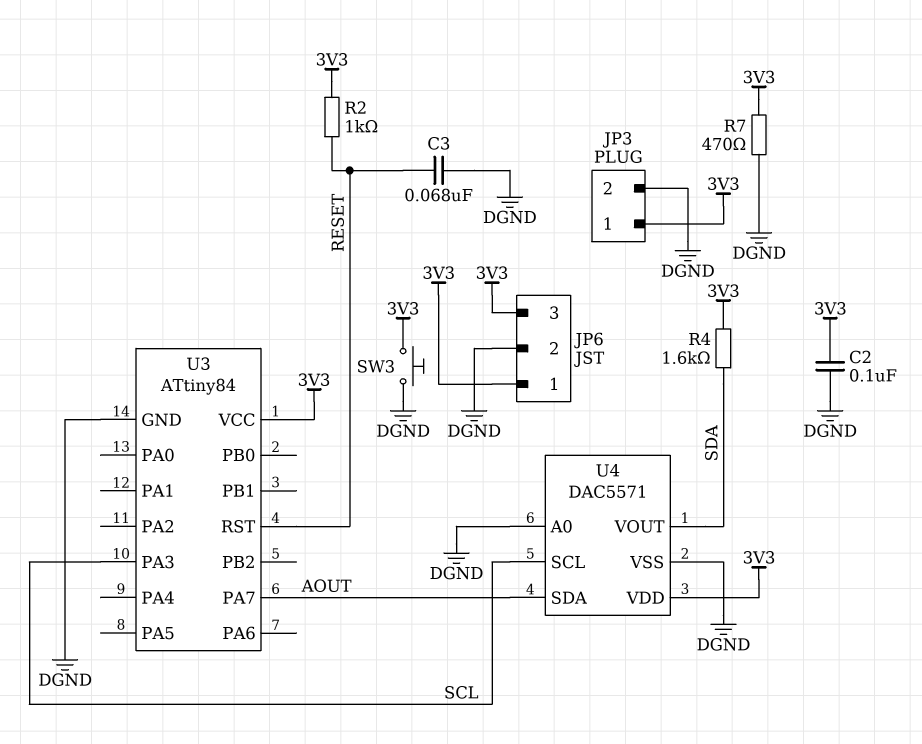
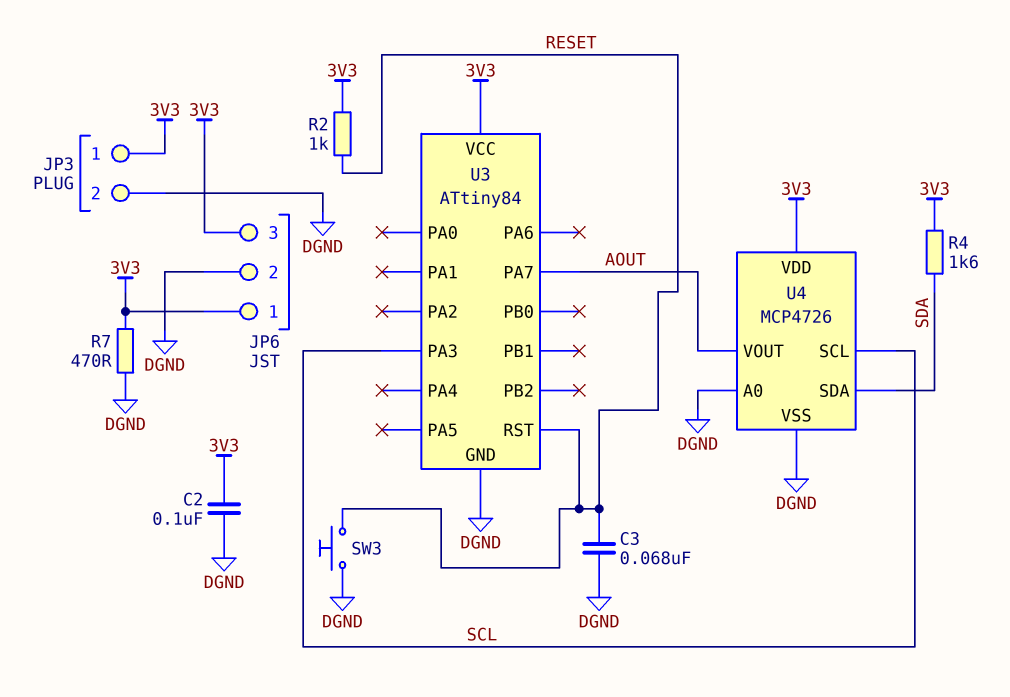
SW3: button (3V3, DGND) -> button (DGND, RESET)
U4: DAC5571 -> MCP4726
U4 pin SDA: AOUT -> SDA
U4 pin VOUT: SDA -> AOUT

